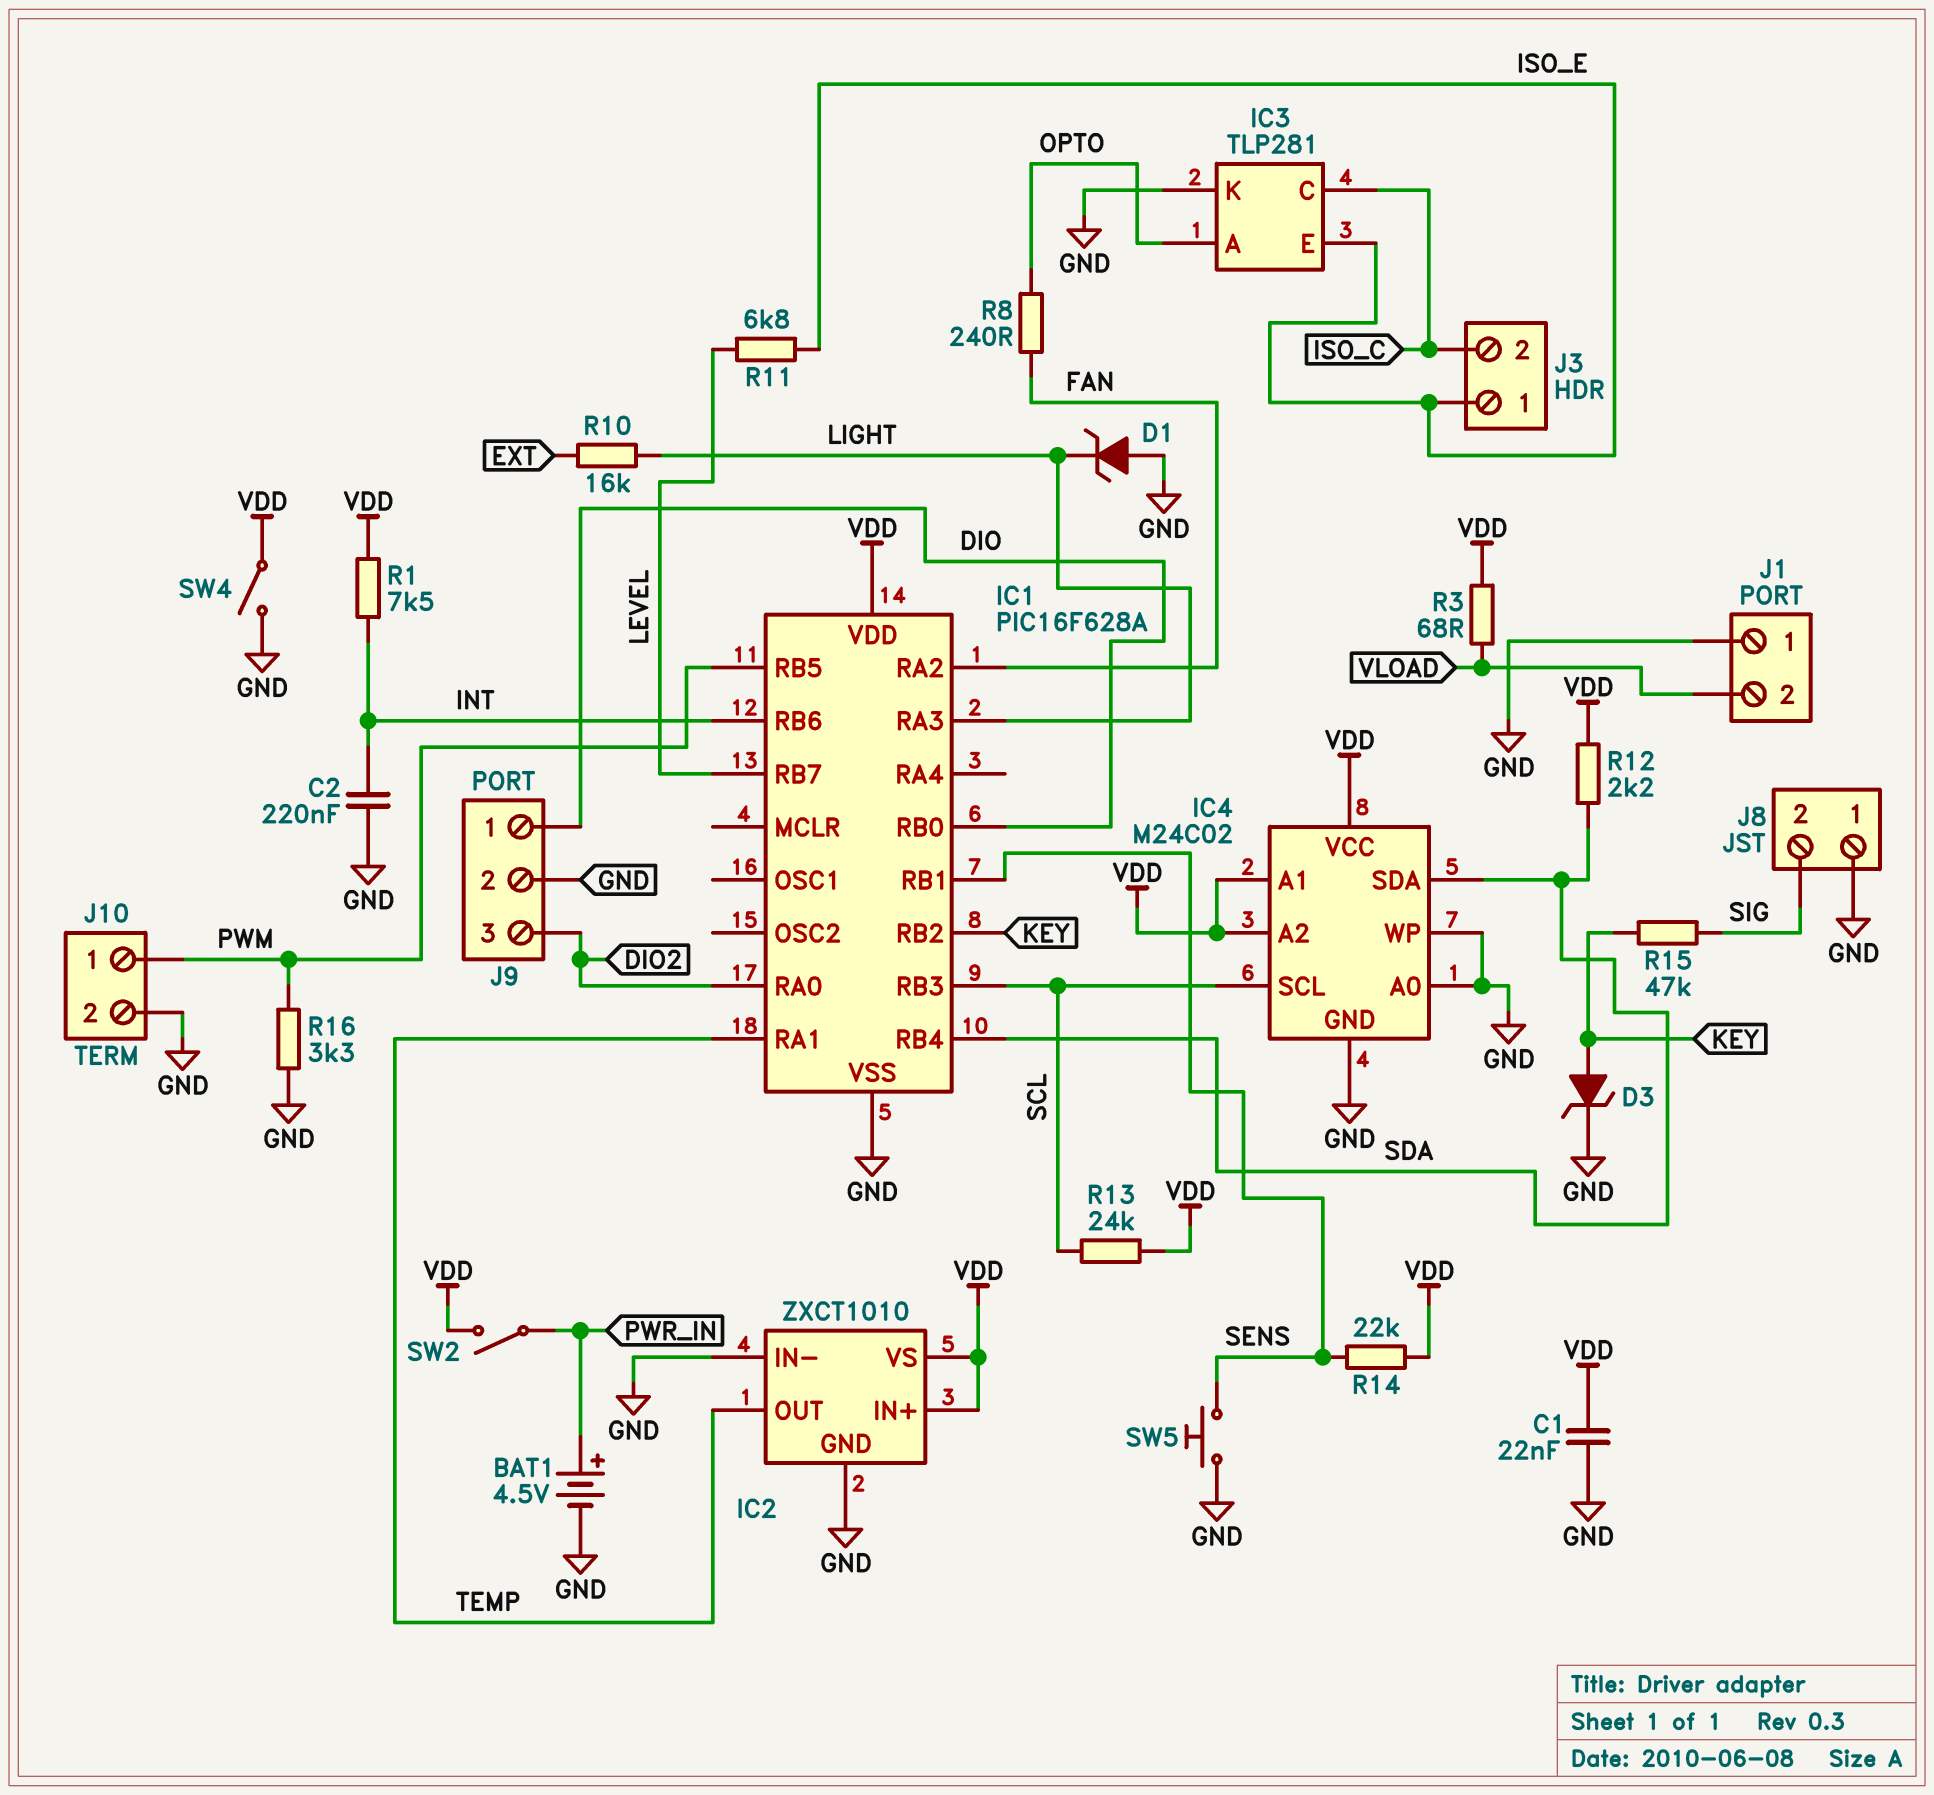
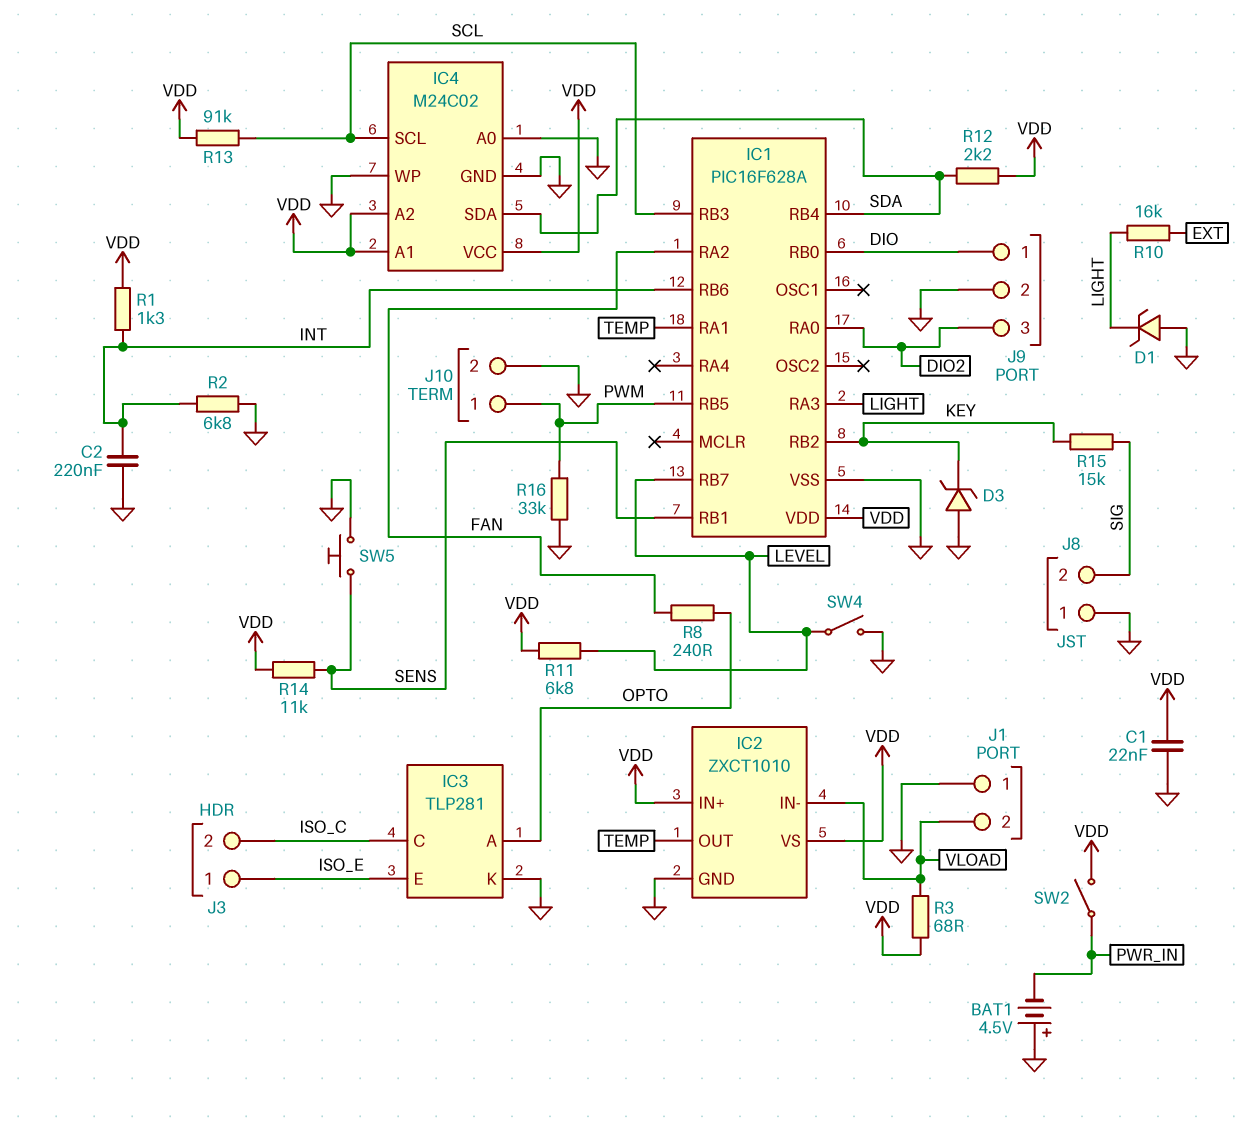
BAT1: 4.5V (plus PWR_IN, minus GND) -> 4.5V (plus GND, minus PWR_IN)
D3: zener (A KEY, K GND) -> zener (A GND, K KEY)
IC2 pin IN-: GND -> VLOAD
R1: 7.5k (INT, VDD) -> 1.3k (INT, VDD)
R2: none -> 6.8k (GND, INT)
R11: 6.8k (ISO_E, LEVEL) -> 6.8k (LEVEL, VDD)
R13: 24k (SCL, VDD) -> 91k (SCL, VDD)
R14: 22k (SENS, VDD) -> 11k (SENS, VDD)
R15: 47k (KEY, SIG) -> 15k (KEY, SIG)
R16: 3.3k (GND, PWM) -> 33k (GND, PWM)
SW4: switch (GND, VDD) -> switch (GND, LEVEL)

